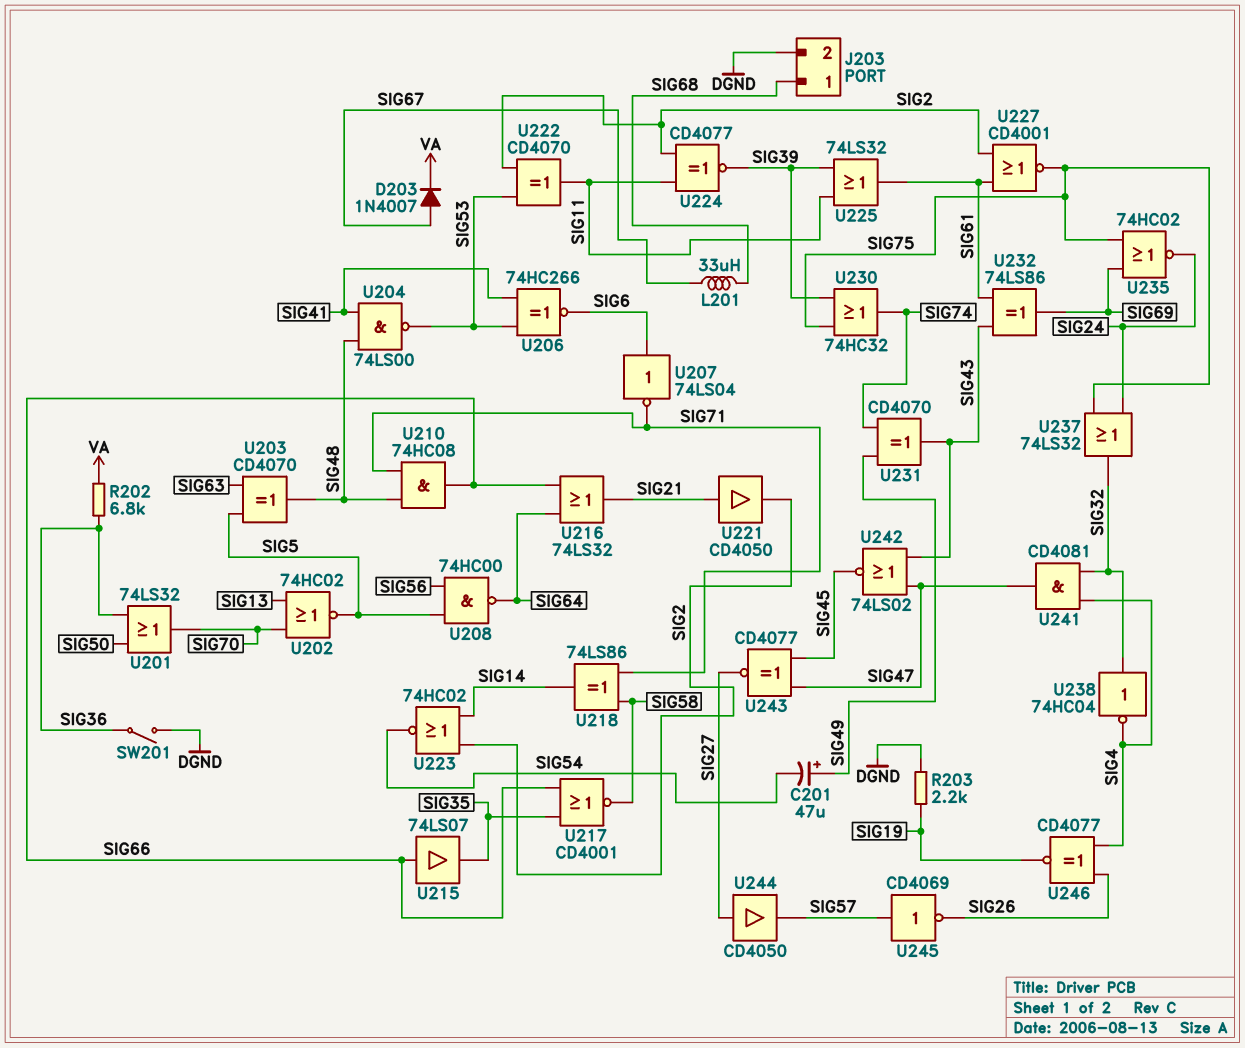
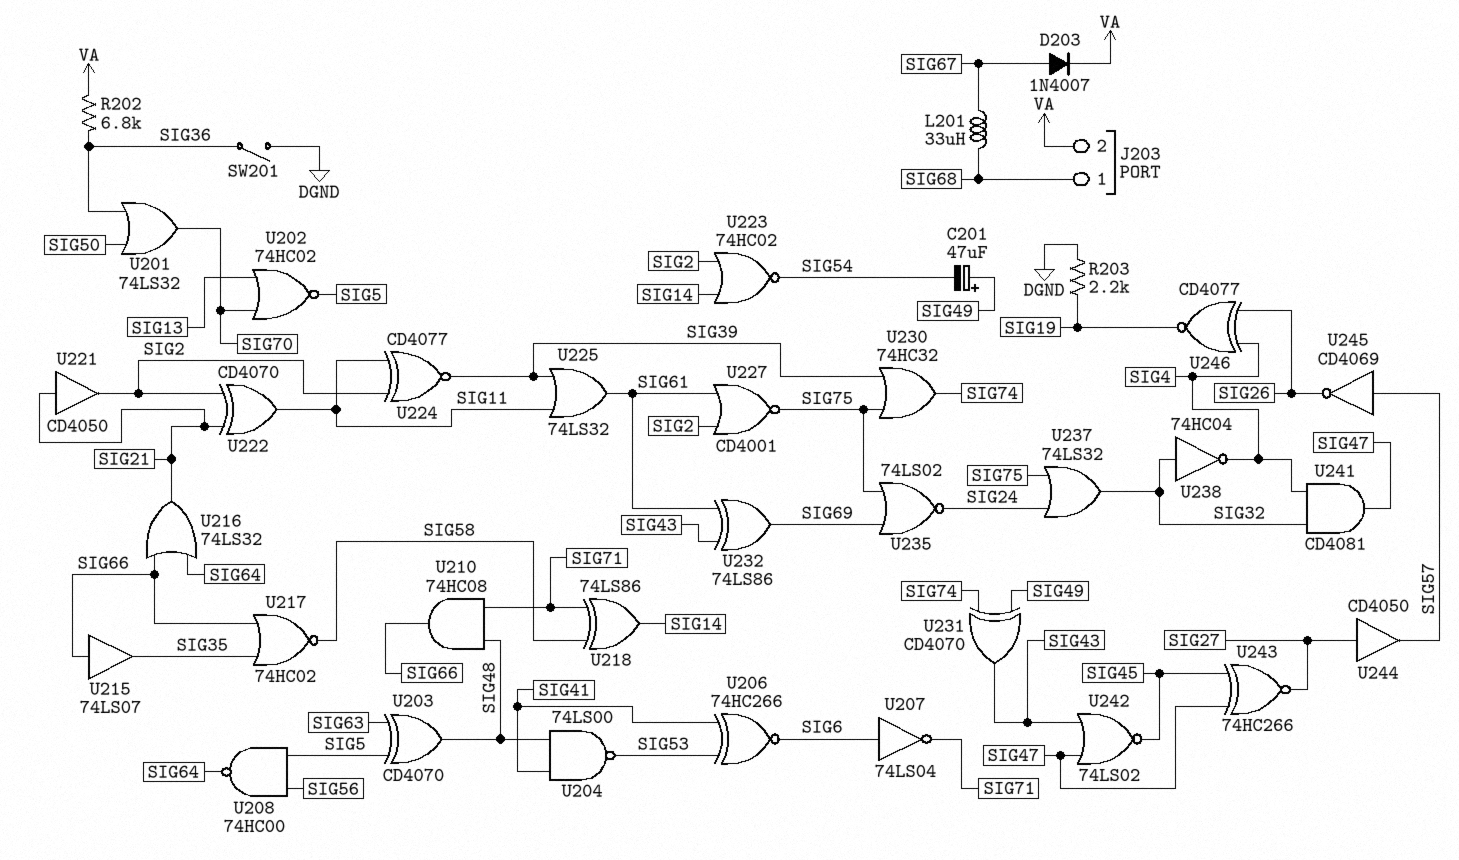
J203 pin 2: DGND -> VA
U217: NOR CD4001 (in SIG35, in SIG66, out SIG58) -> NOR 74HC02 (in SIG35, in SIG66, out SIG58)
U222: XOR CD4070 (in SIG2, in SIG53, out SIG11) -> XOR CD4070 (in SIG2, in SIG21, out SIG11)
U235: NOR 74HC02 (in SIG69, in SIG75, out SIG24) -> NOR 74LS02 (in SIG69, in SIG75, out SIG24)
U243: XNOR CD4077 (in SIG45, in SIG47, out SIG27) -> XNOR 74HC266 (in SIG45, in SIG47, out SIG27)

